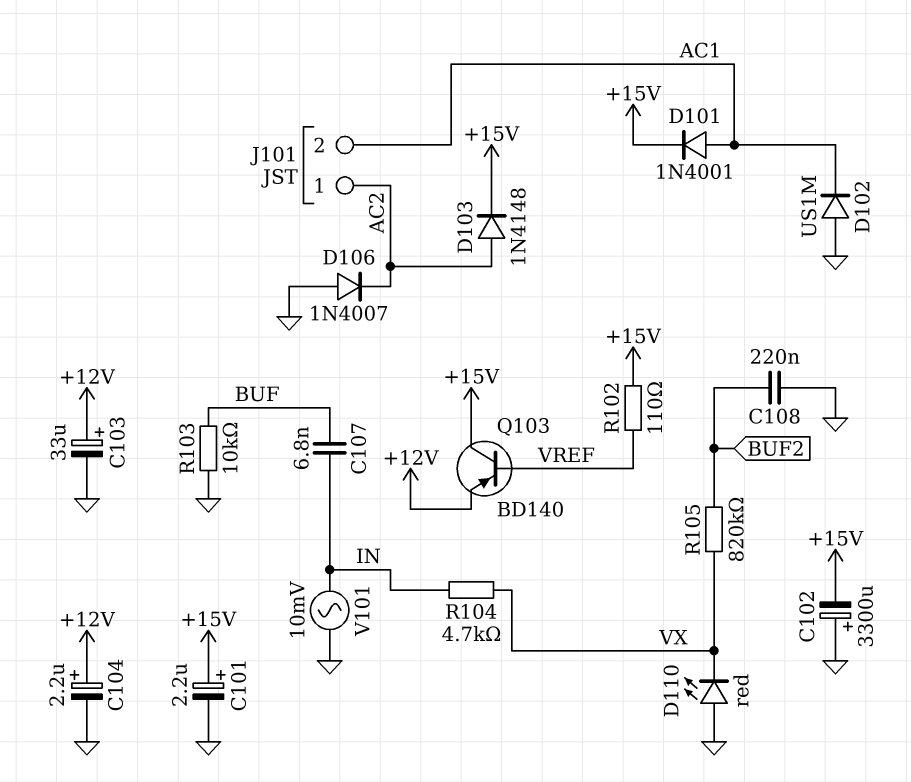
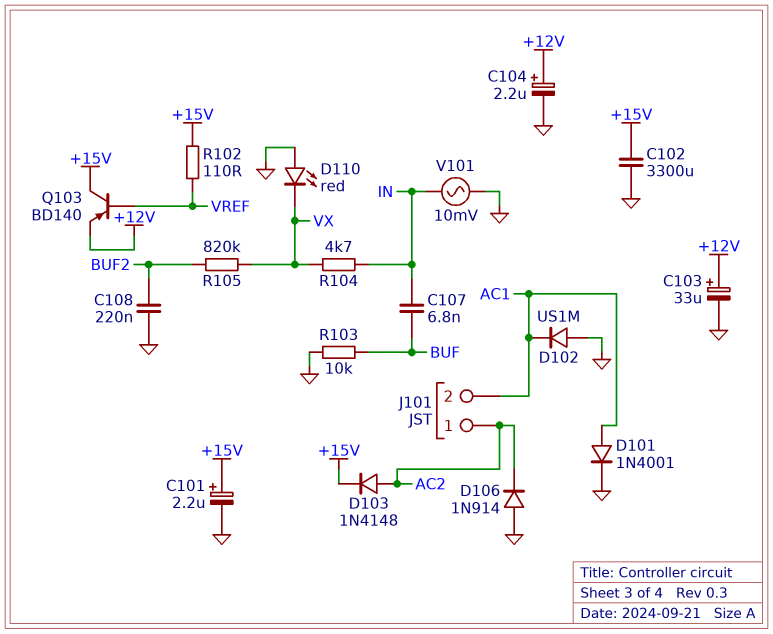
C102: 3300uF (plus GND, minus +15V) -> 3300uF (+15V, GND)
D101: diode 1N4001 (A AC1, K +15V) -> diode 1N4001 (A AC1, K GND)
D106: diode 1N4007 (A GND, K AC2) -> diode 1N914 (A GND, K AC2)

